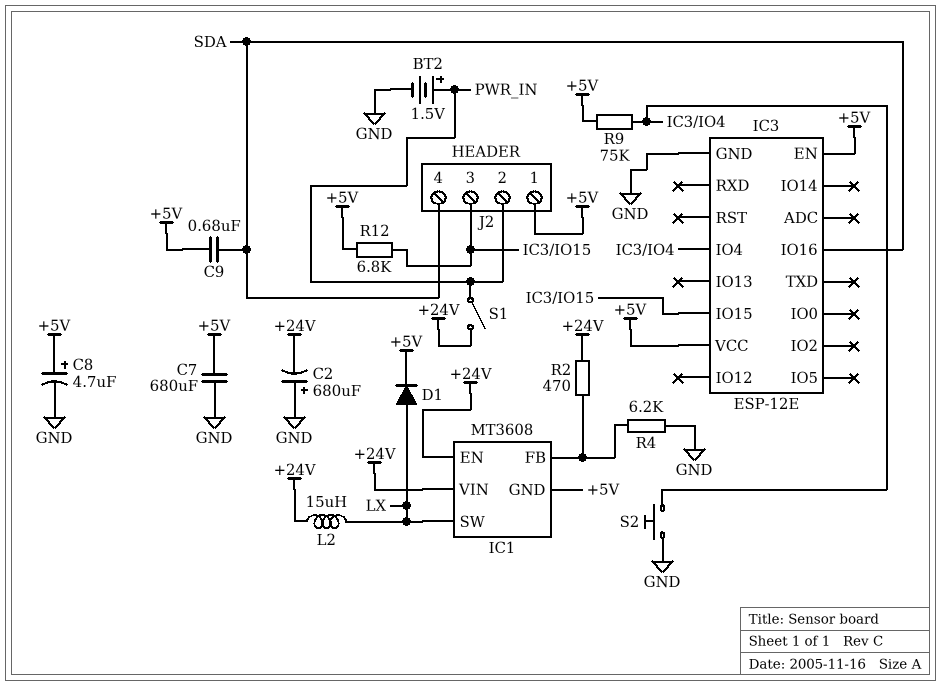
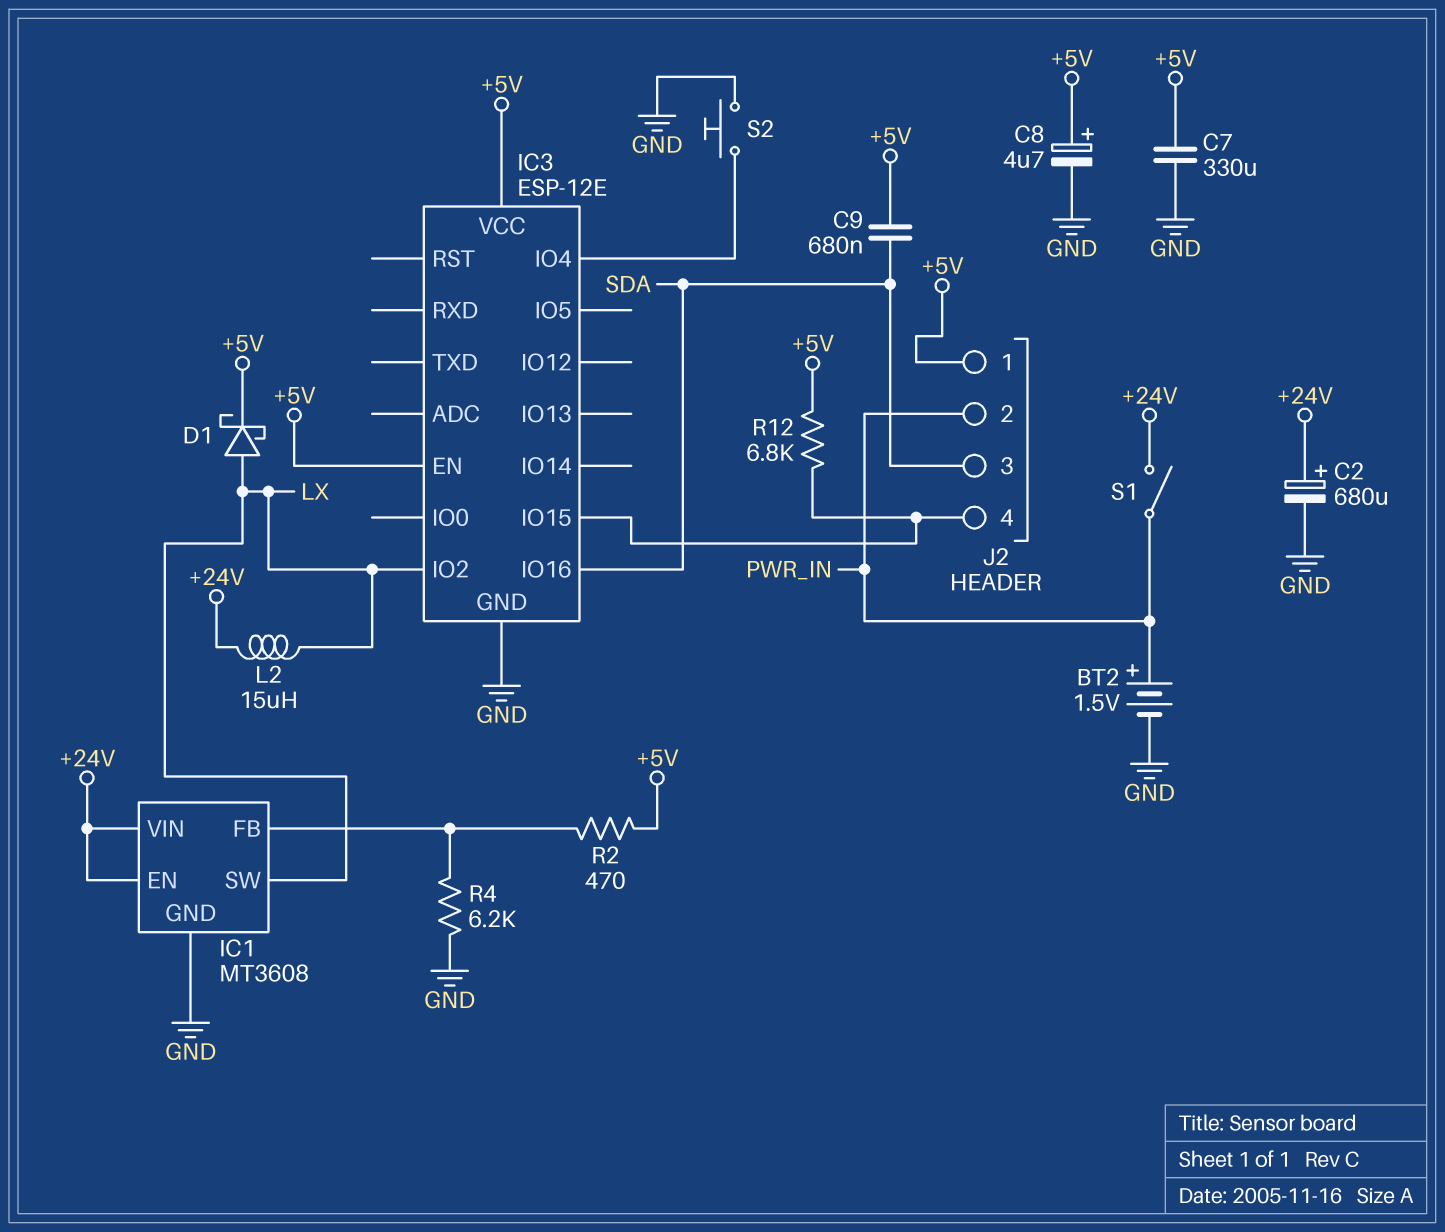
C2: 680uF (plus GND, minus +24V) -> 680uF (plus +24V, minus GND)
C7: 680uF (+5V, GND) -> 330uF (+5V, GND)
D1: diode (A LX, K +5V) -> schottky (A LX, K +5V)
IC1 pin GND: +5V -> GND
IC3 pin IO2: none -> LX
J2 pin 3: IC3/IO15 -> SDA
J2 pin 4: SDA -> IC3/IO15
R2: 470 (+24V, IC1/FB) -> 470 (+5V, IC1/FB)
R9: 75k (+5V, IC3/IO4) -> none

